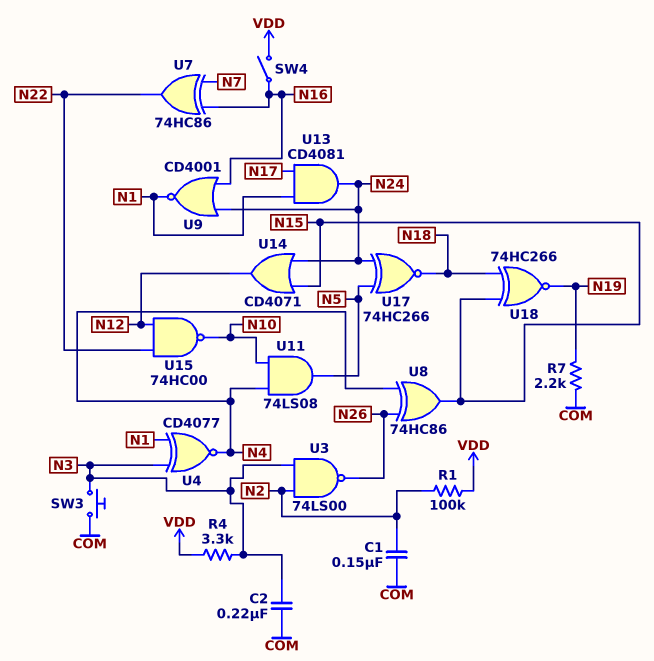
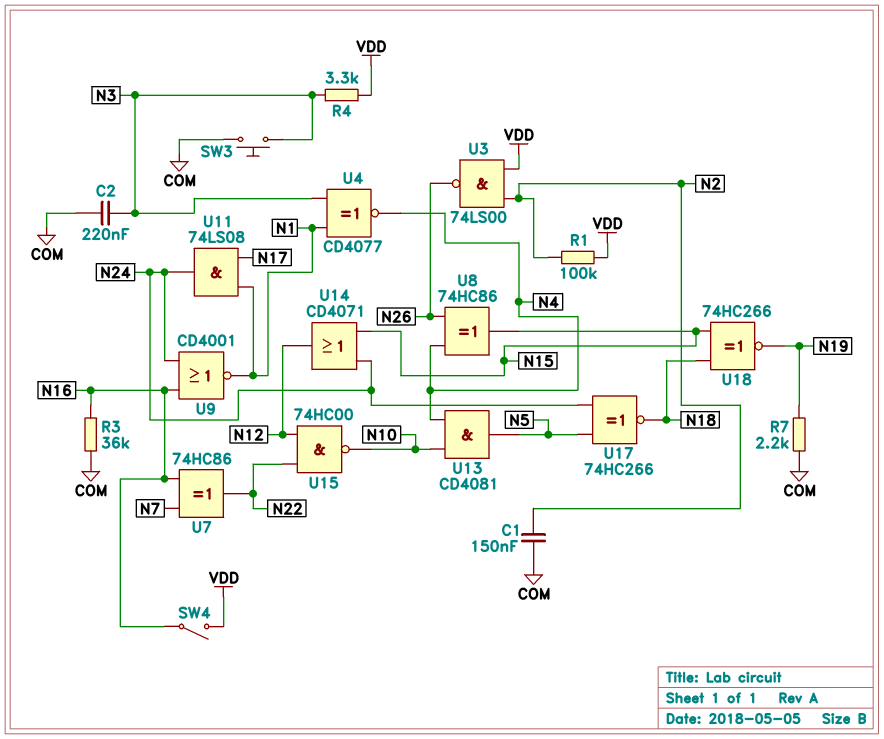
R3: none -> 36k (COM, N16)
U3: NAND 74LS00 (in N2, in N3, out N26) -> NAND 74LS00 (in N2, in VDD, out N26)
U11: AND 74LS08 (in N4, in N10, out N5) -> AND 74LS08 (in N1, in N17, out N24)
U13: AND CD4081 (in N1, in N17, out N24) -> AND CD4081 (in N4, in N10, out N5)

